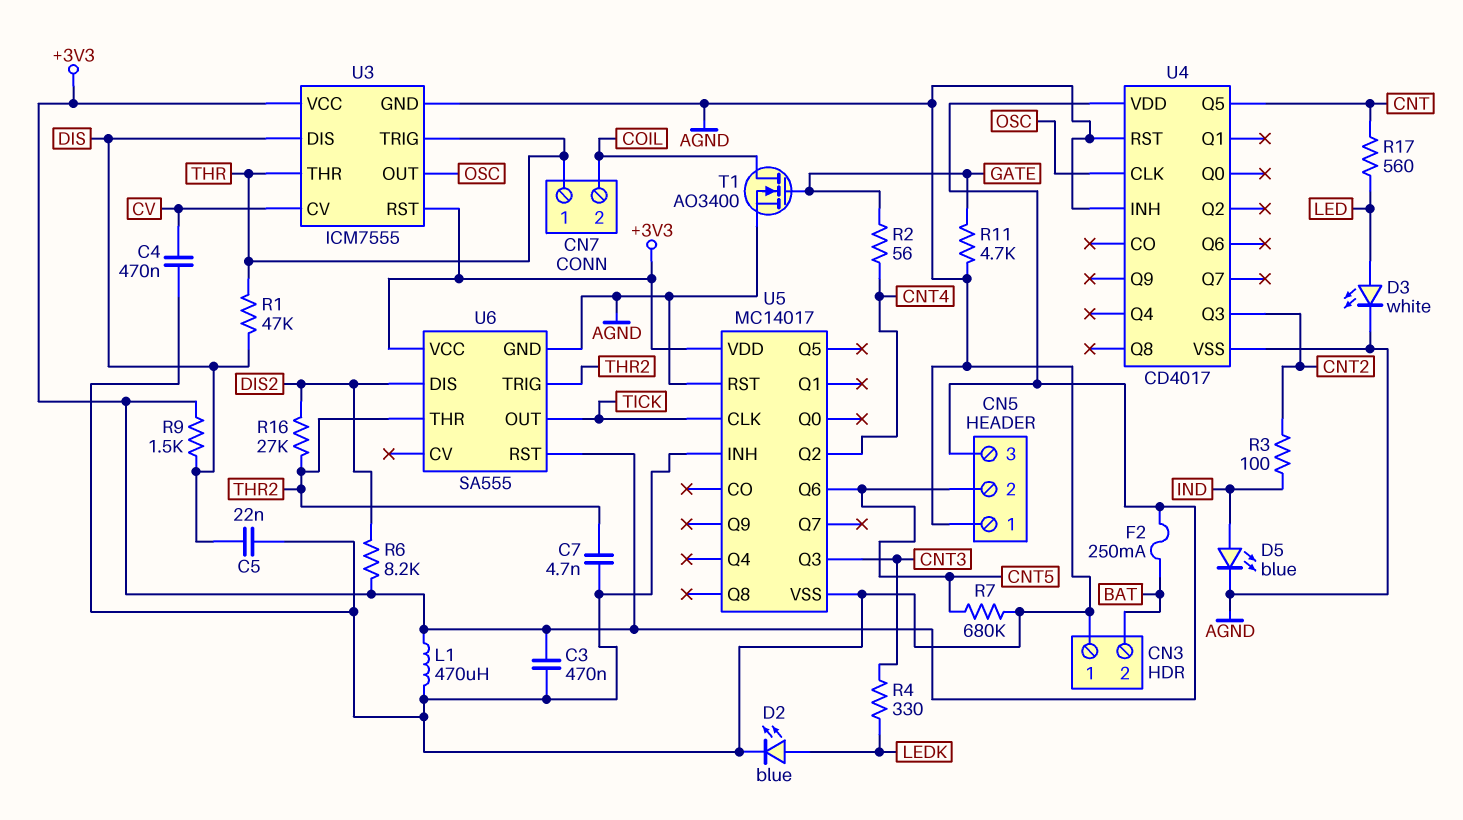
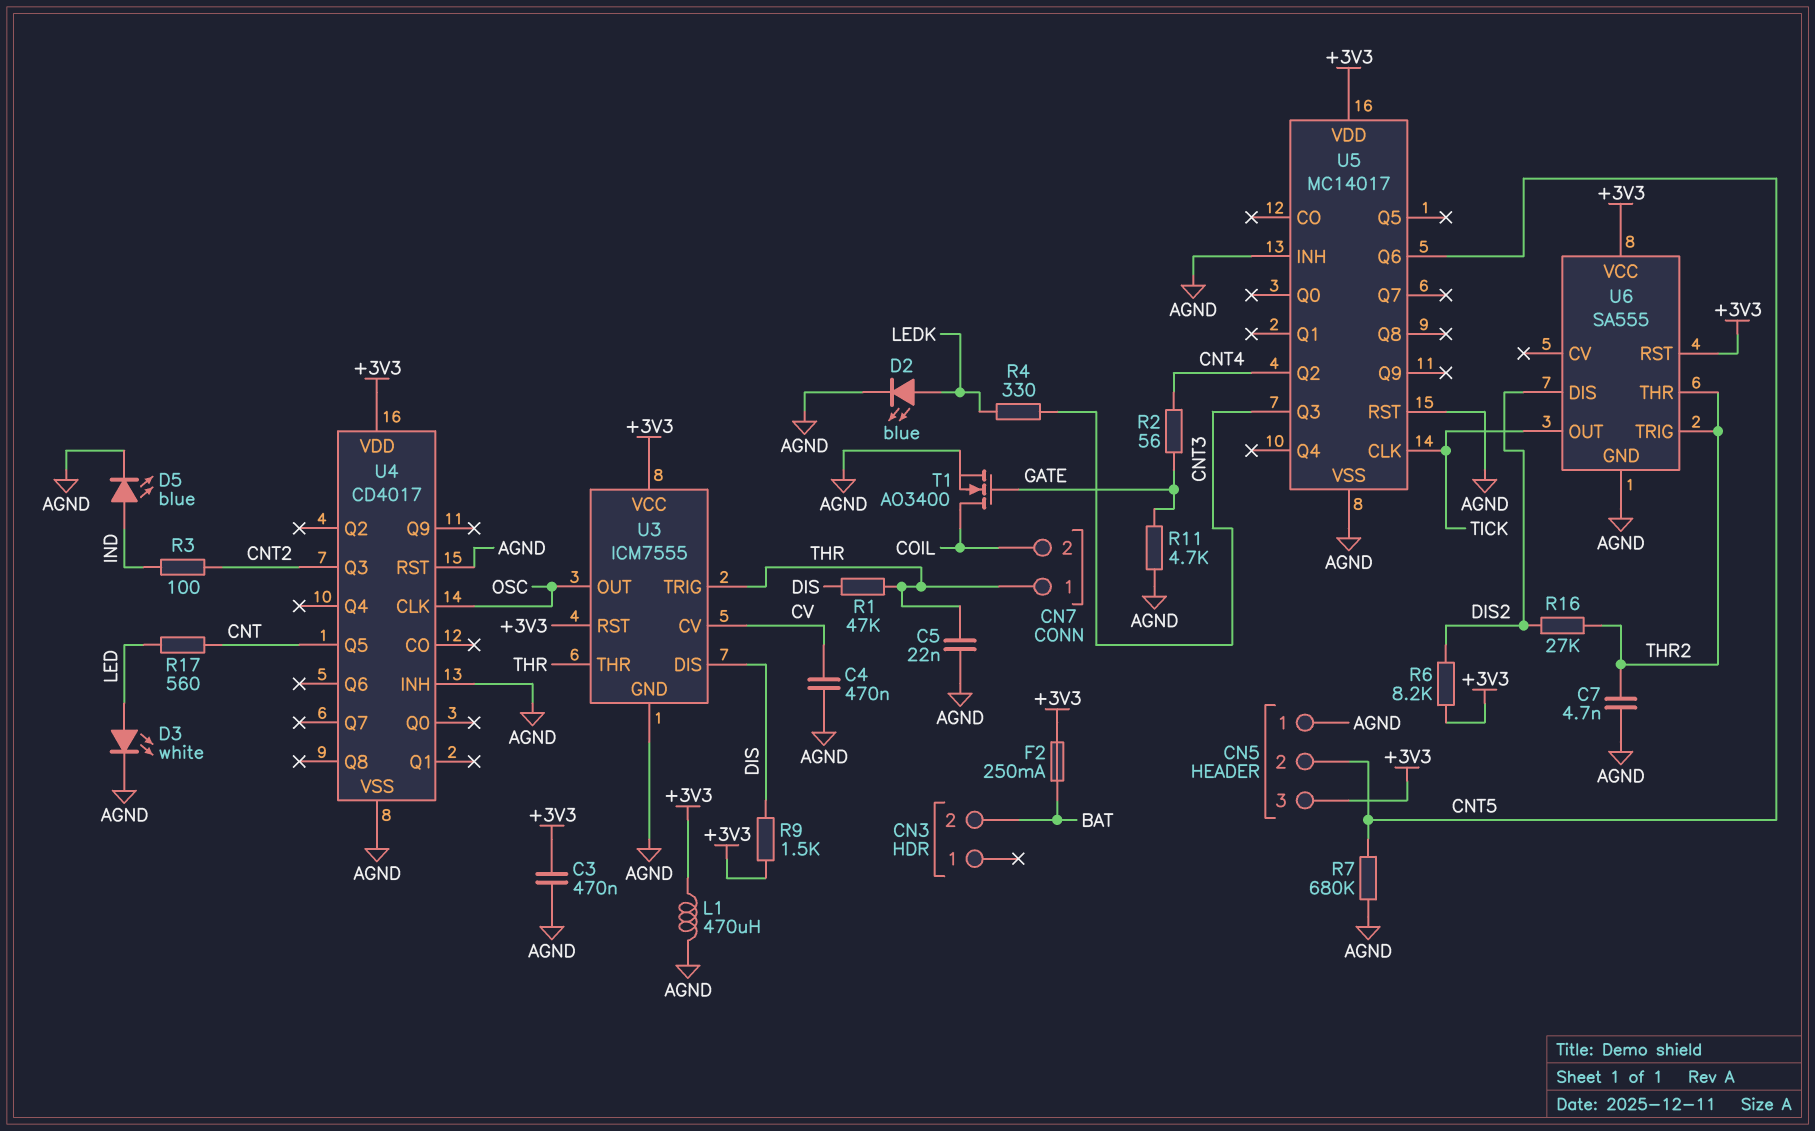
C5: 22nF (AGND, DIS) -> 22nF (AGND, THR)
CN3 pin 1: AGND -> none

